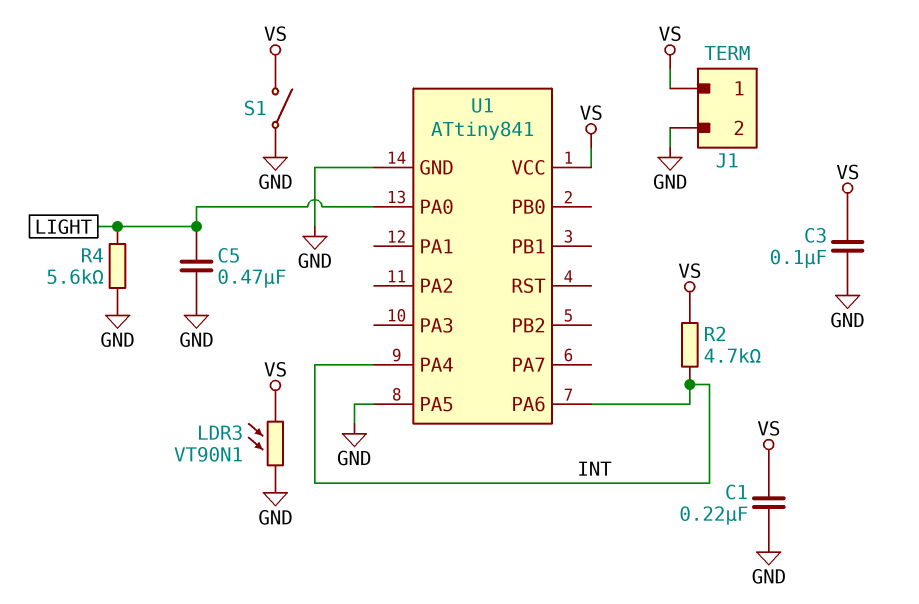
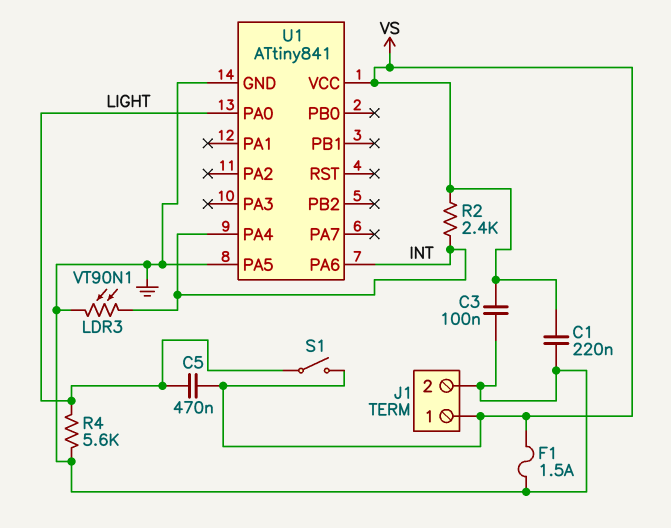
C5: 470nF (GND, LIGHT) -> 470nF (LIGHT, VS)
F1: none -> 1.5A (GND, VS)
LDR3: VT90N1 (GND, VS) -> VT90N1 (GND, INT)
R2: 4.7k (INT, VS) -> 2.4k (INT, VS)
S1: switch (GND, VS) -> switch (LIGHT, VS)

